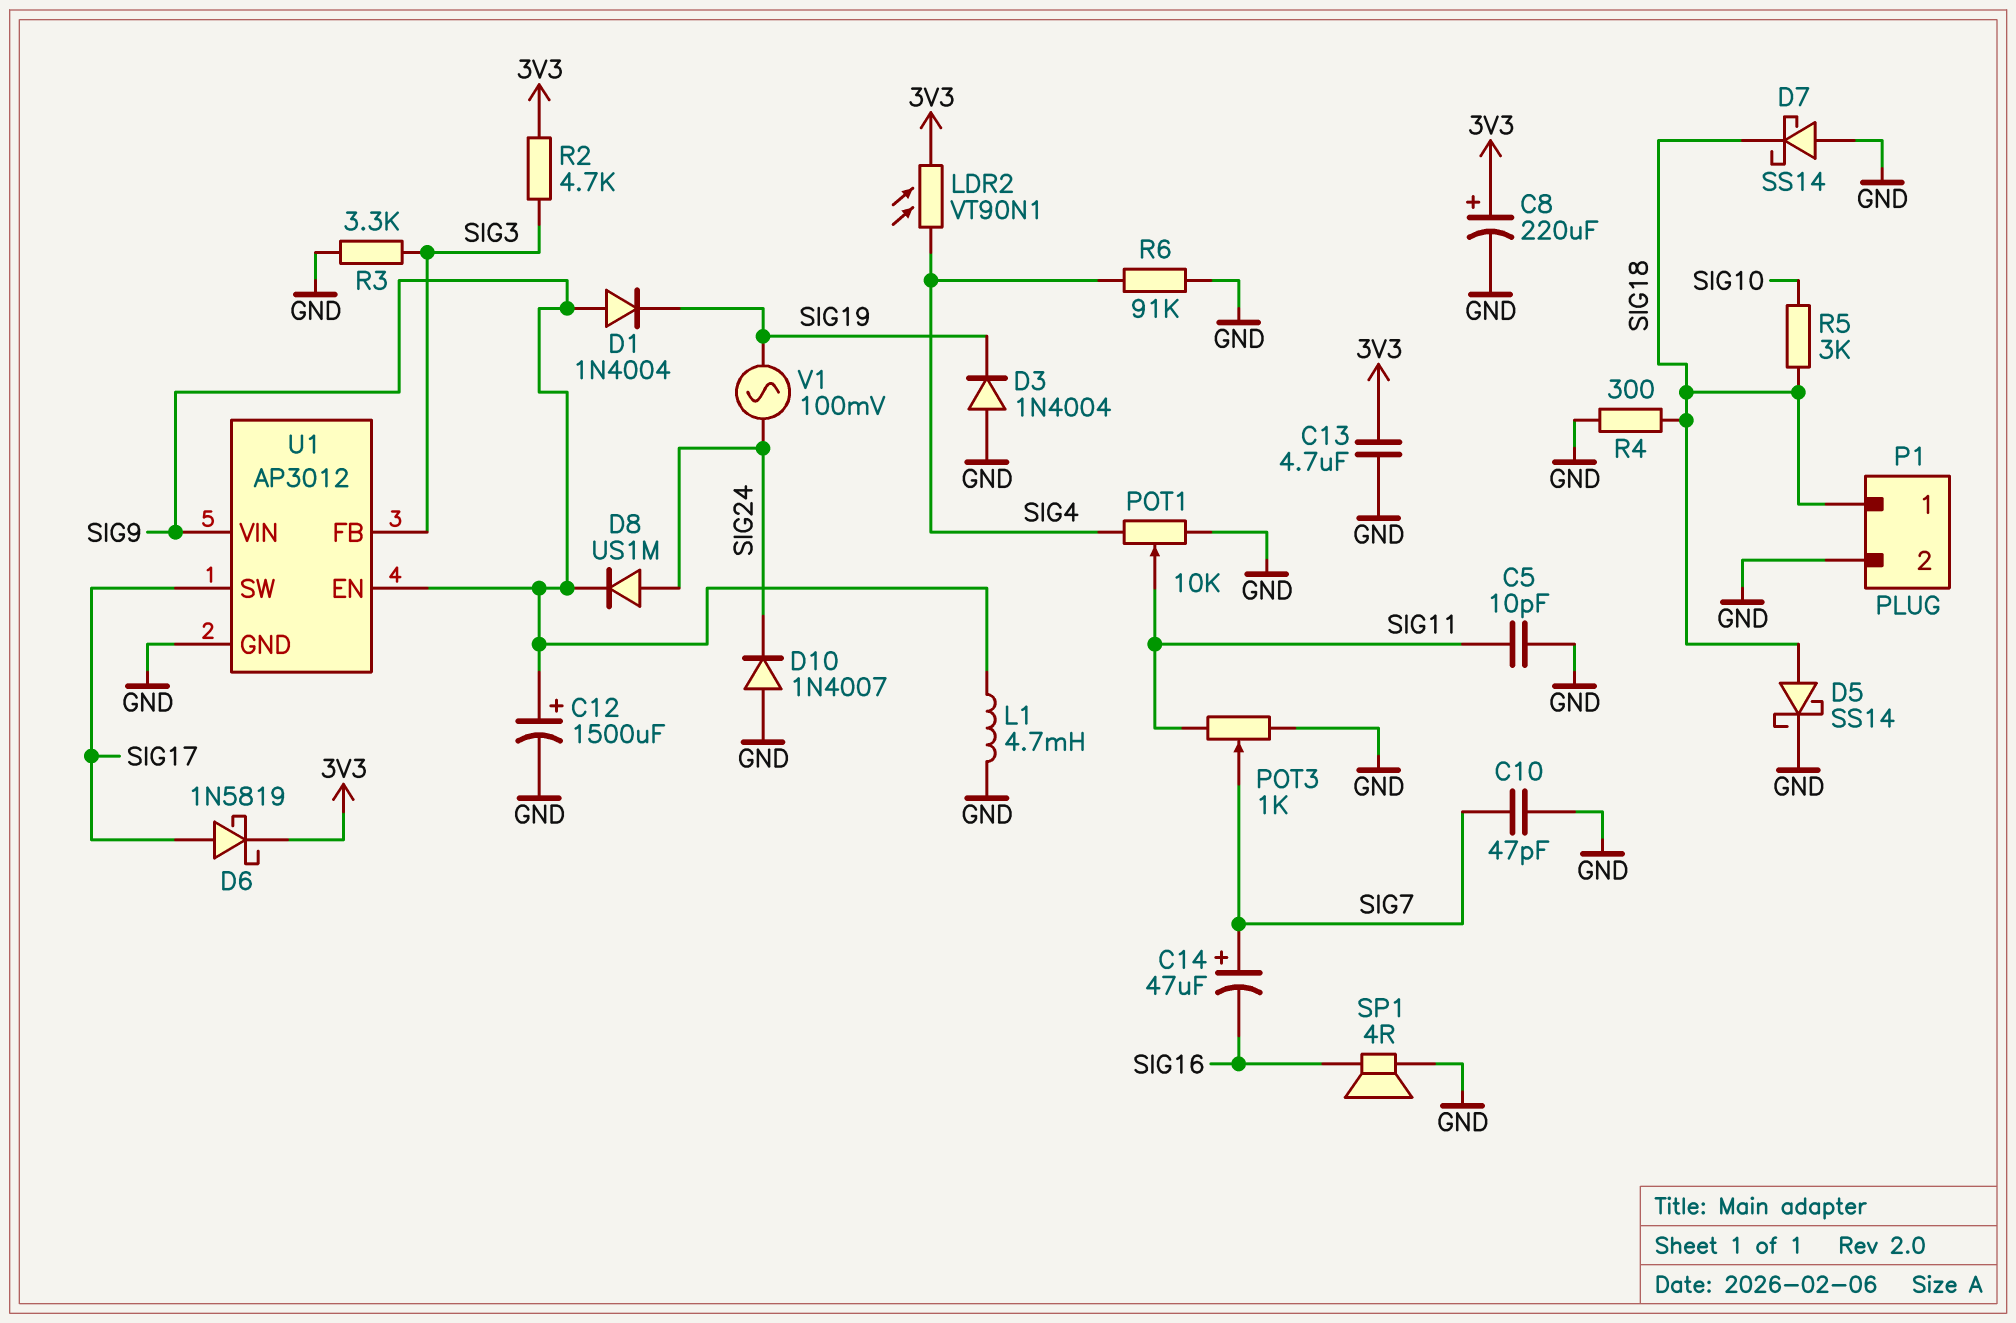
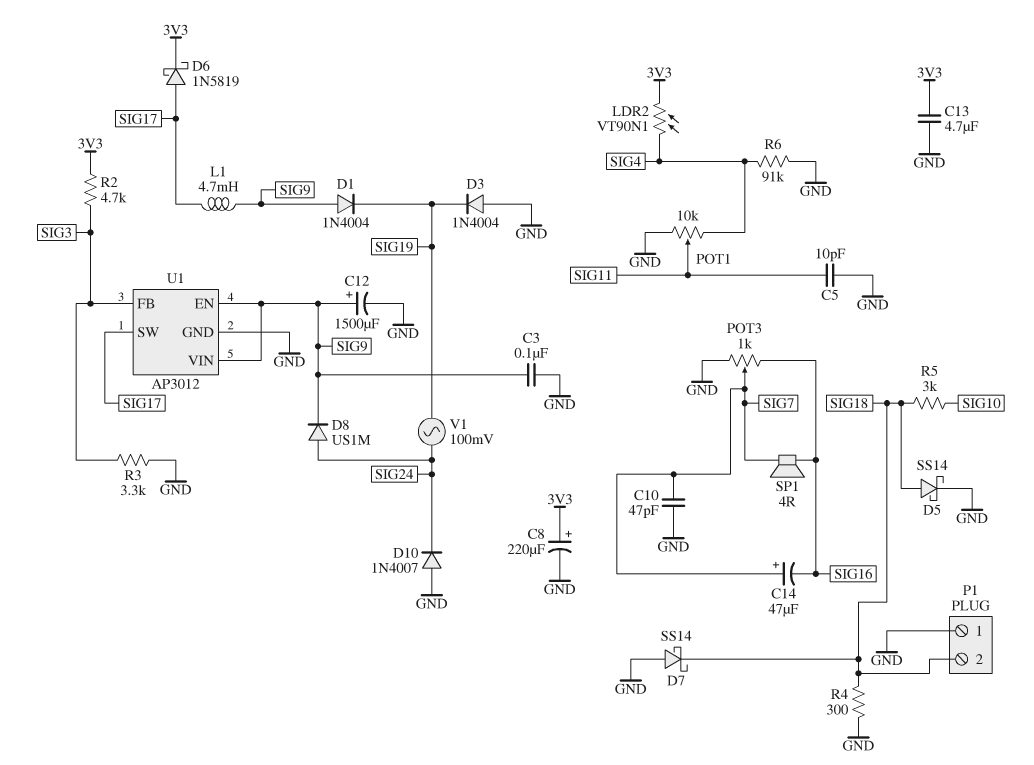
C3: none -> 100nF (GND, SIG9)
L1: 4.7mH (GND, SIG9) -> 4.7mH (SIG9, SIG17)
P1 pin 1: SIG18 -> GND
P1 pin 2: GND -> SIG18
POT3: 1k (GND, SIG11, wiper SIG7) -> 1k (GND, SIG16, wiper SIG7)
SP1: speaker 4R (GND, SIG16) -> speaker 4R (SIG7, SIG16)

